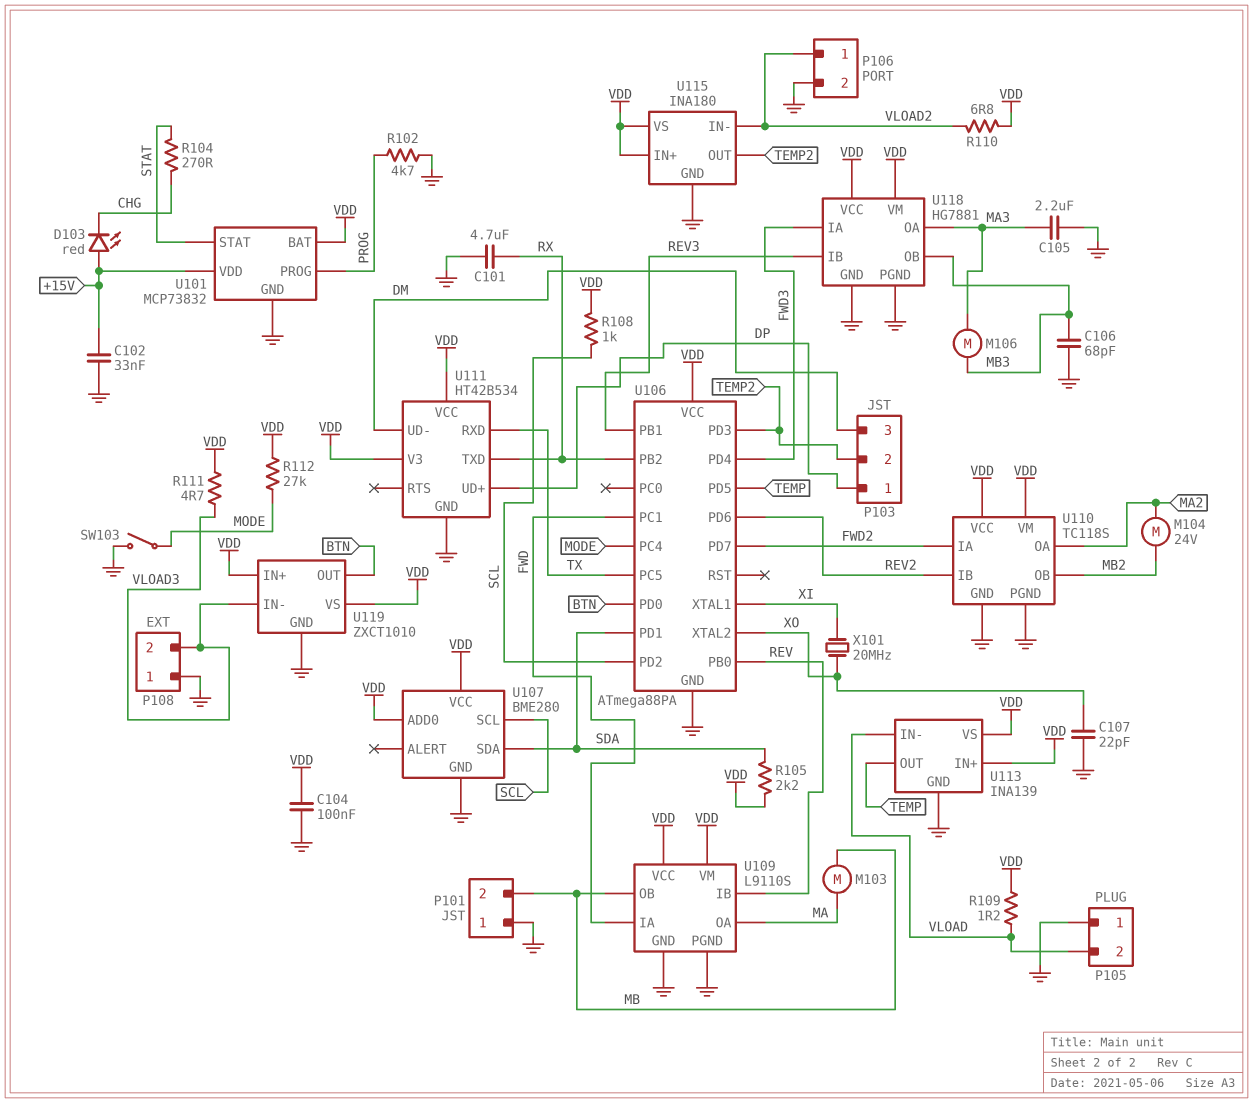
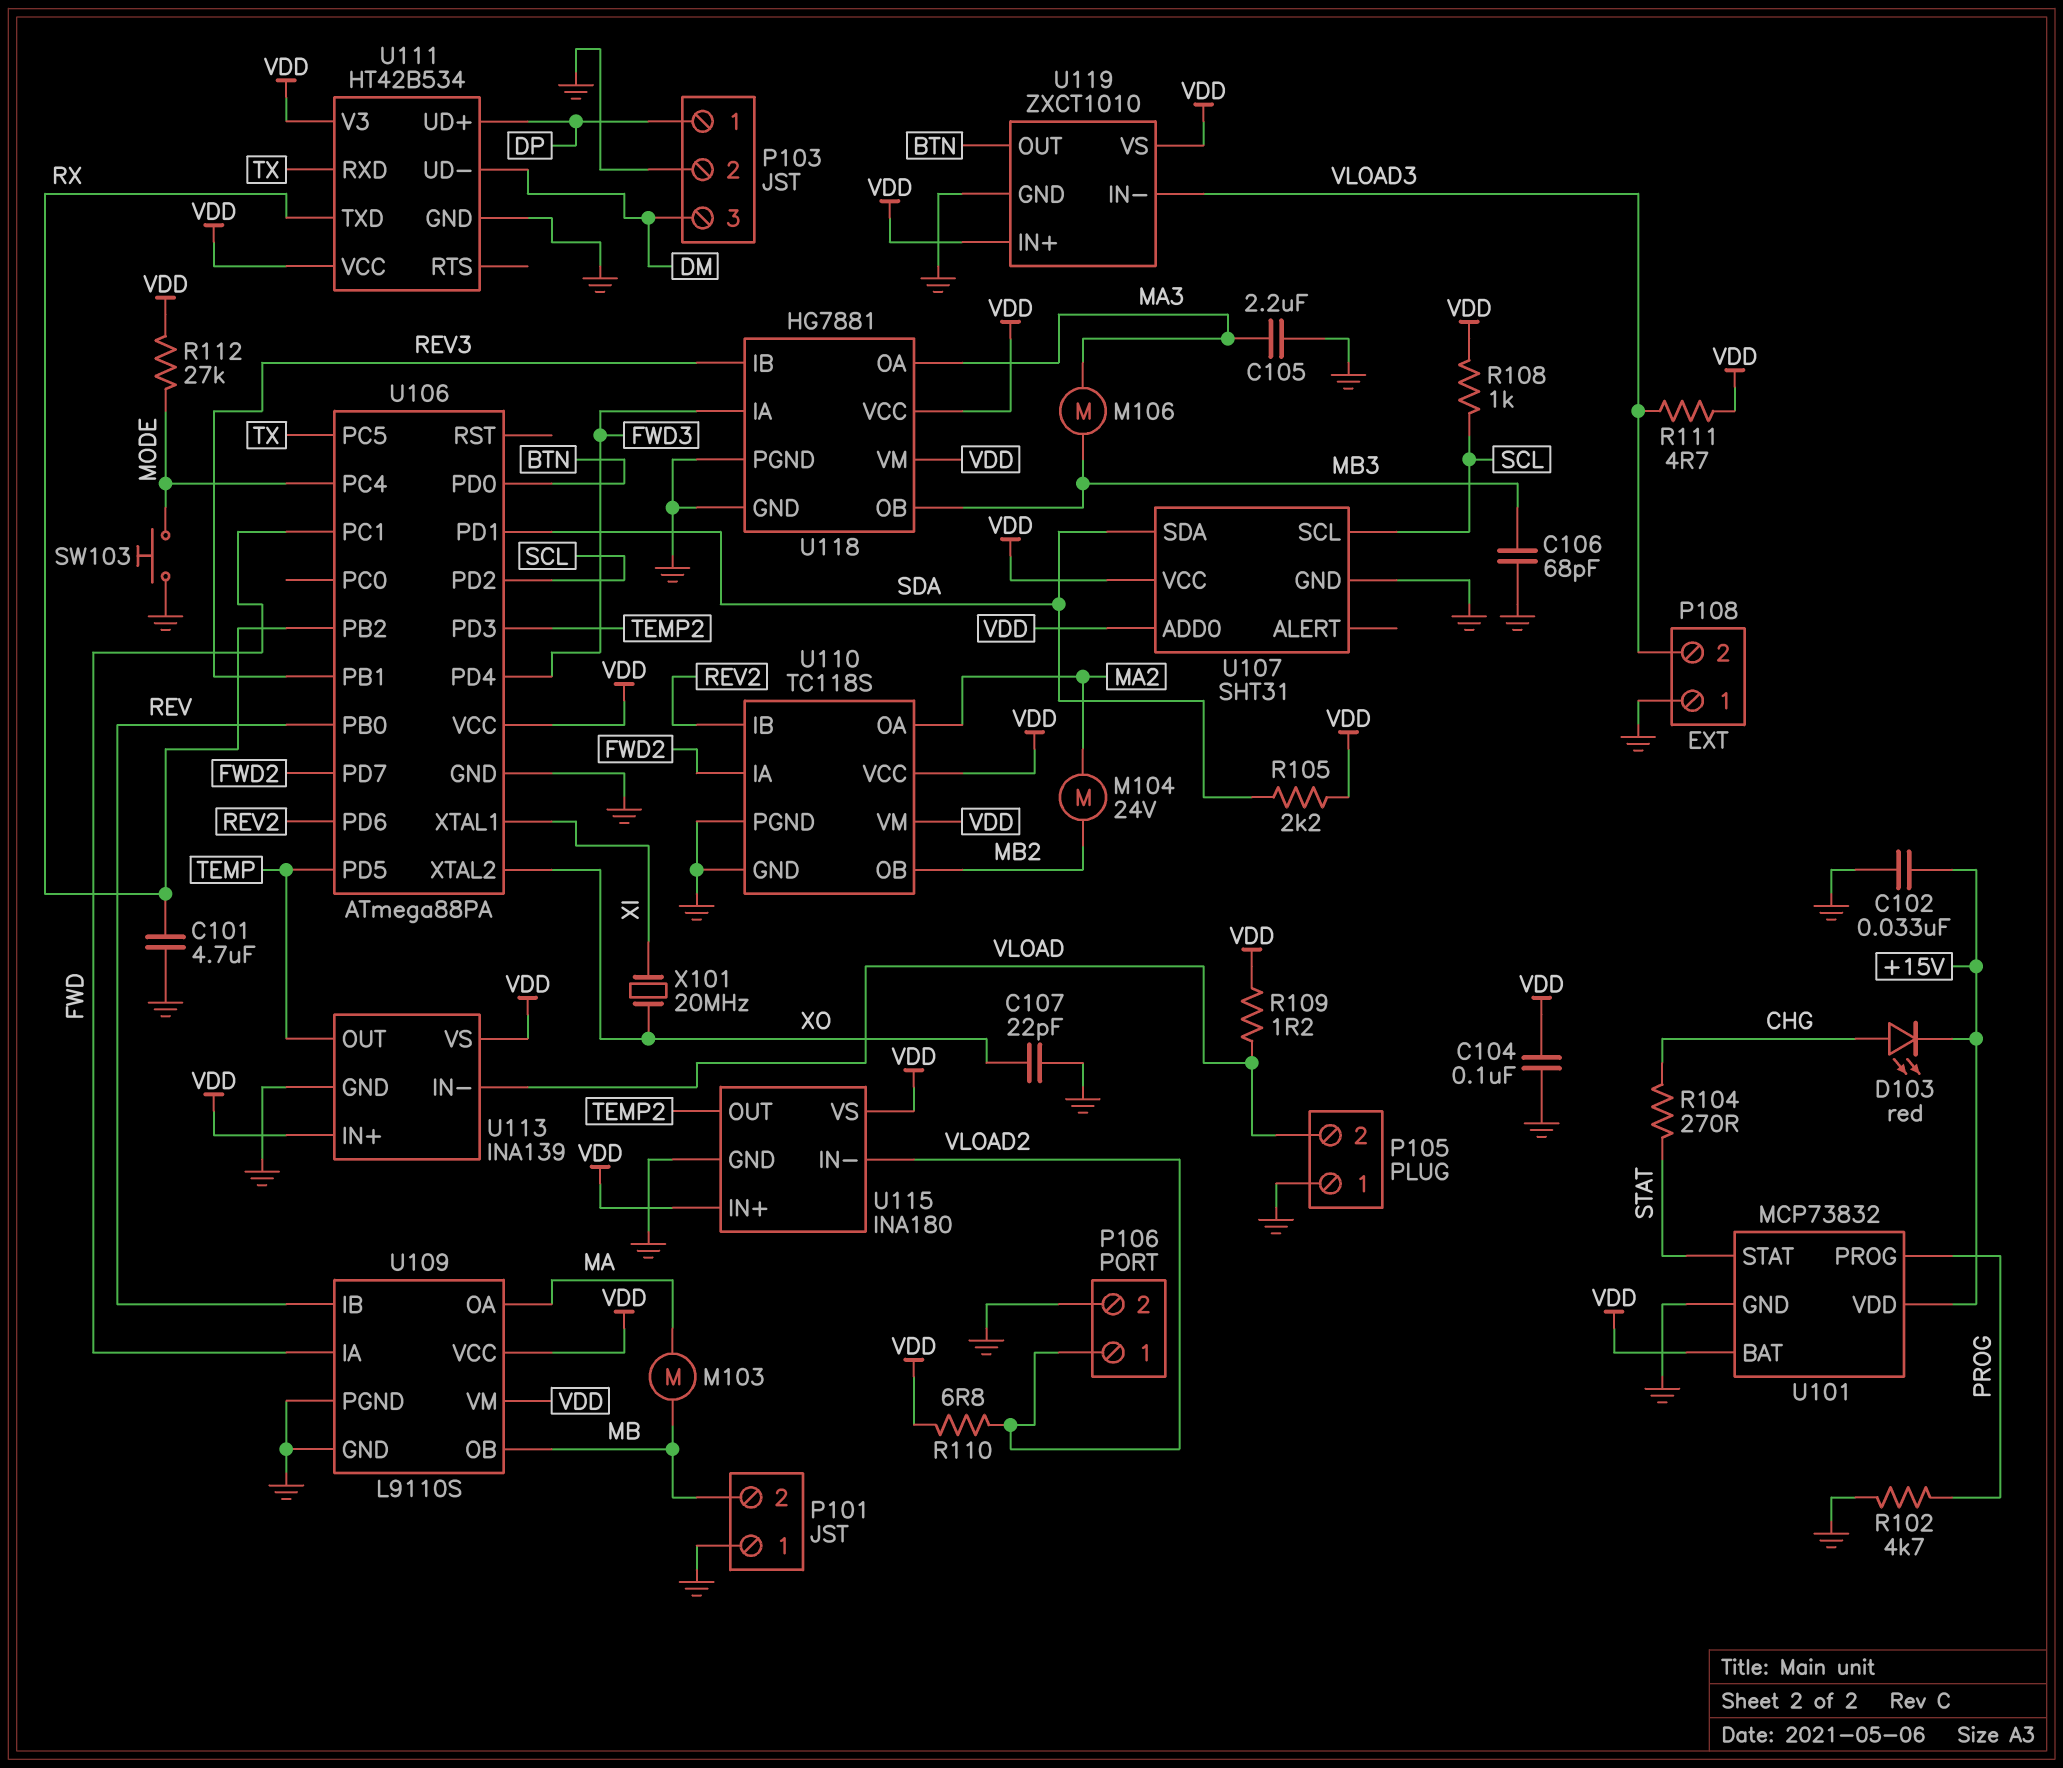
D103: LED red (A +15V, K CHG) -> LED red (A CHG, K +15V)
P103 pin 2: TEMP2 -> GND
SW103: switch (GND, MODE) -> button (GND, MODE)
U107: BME280 -> SHT31

